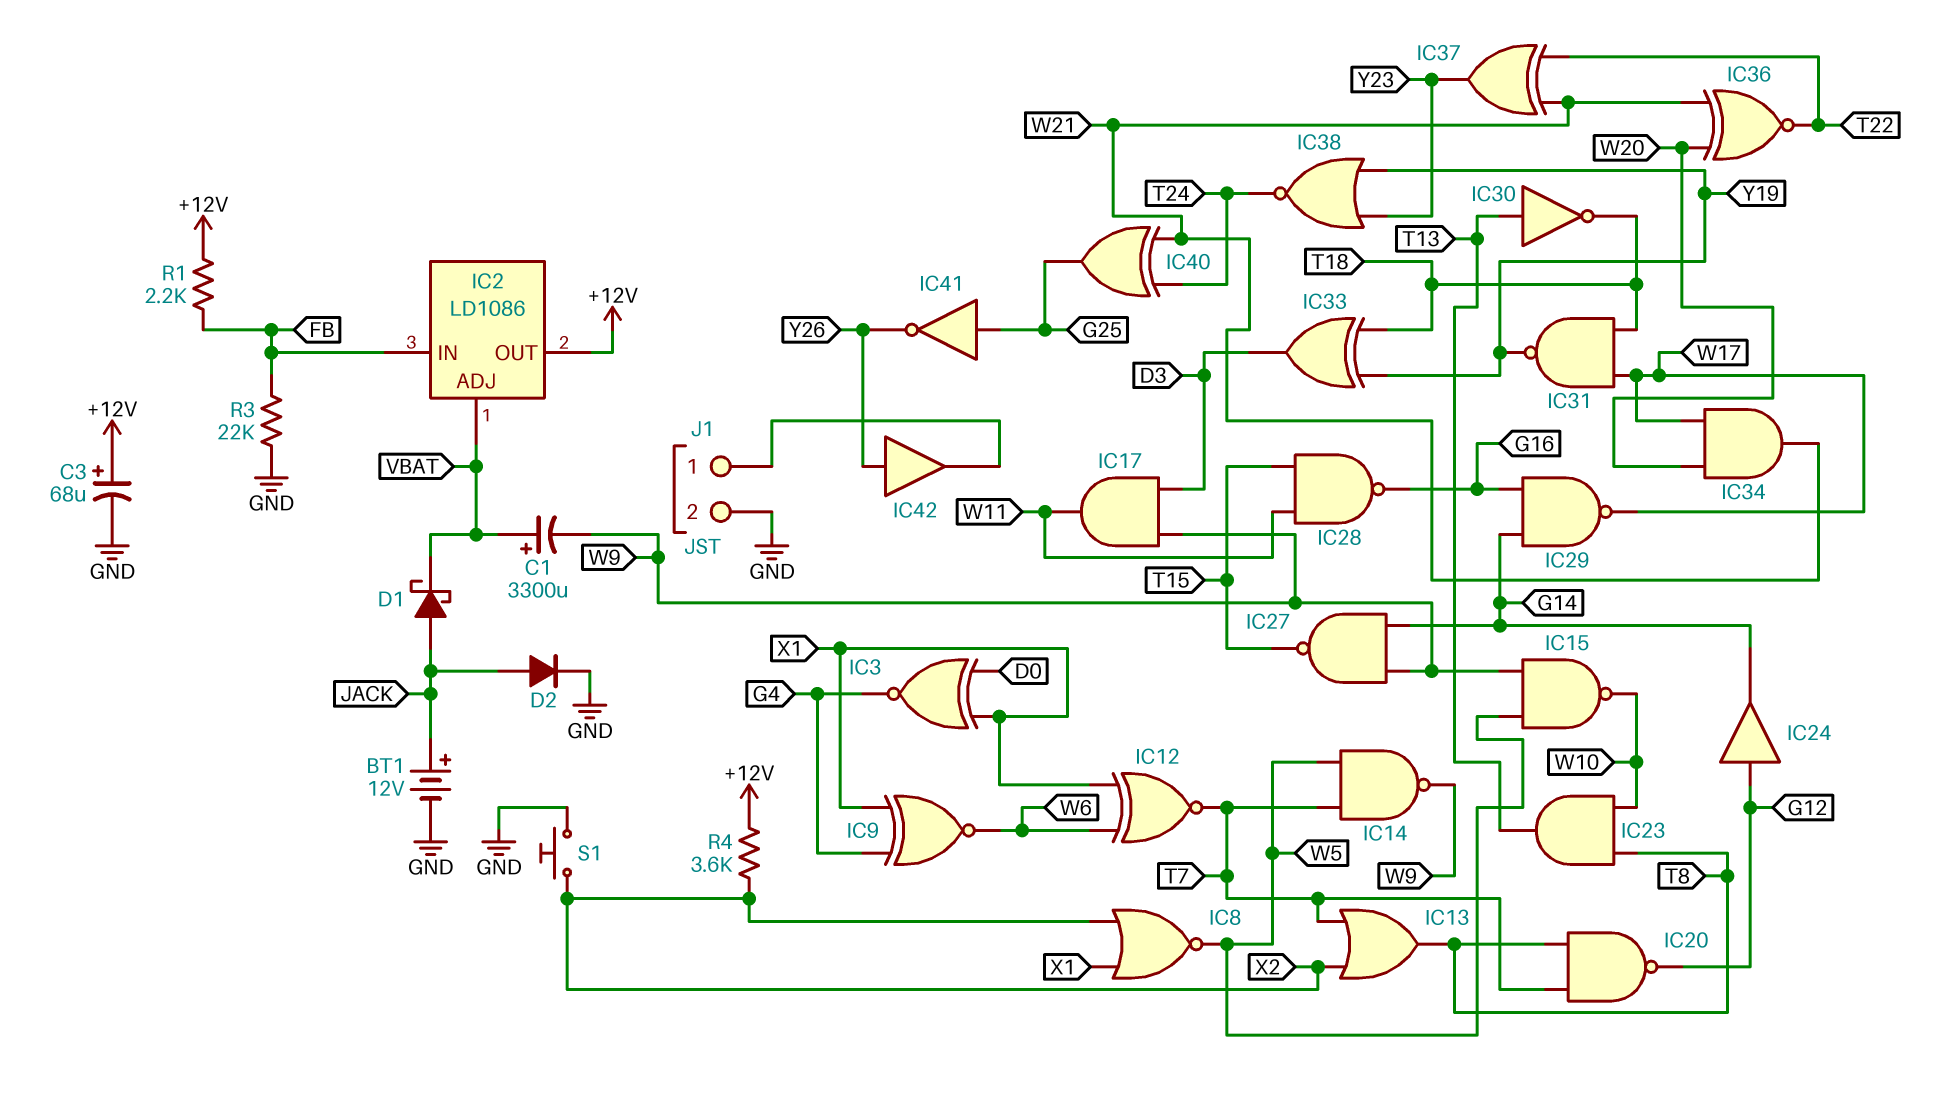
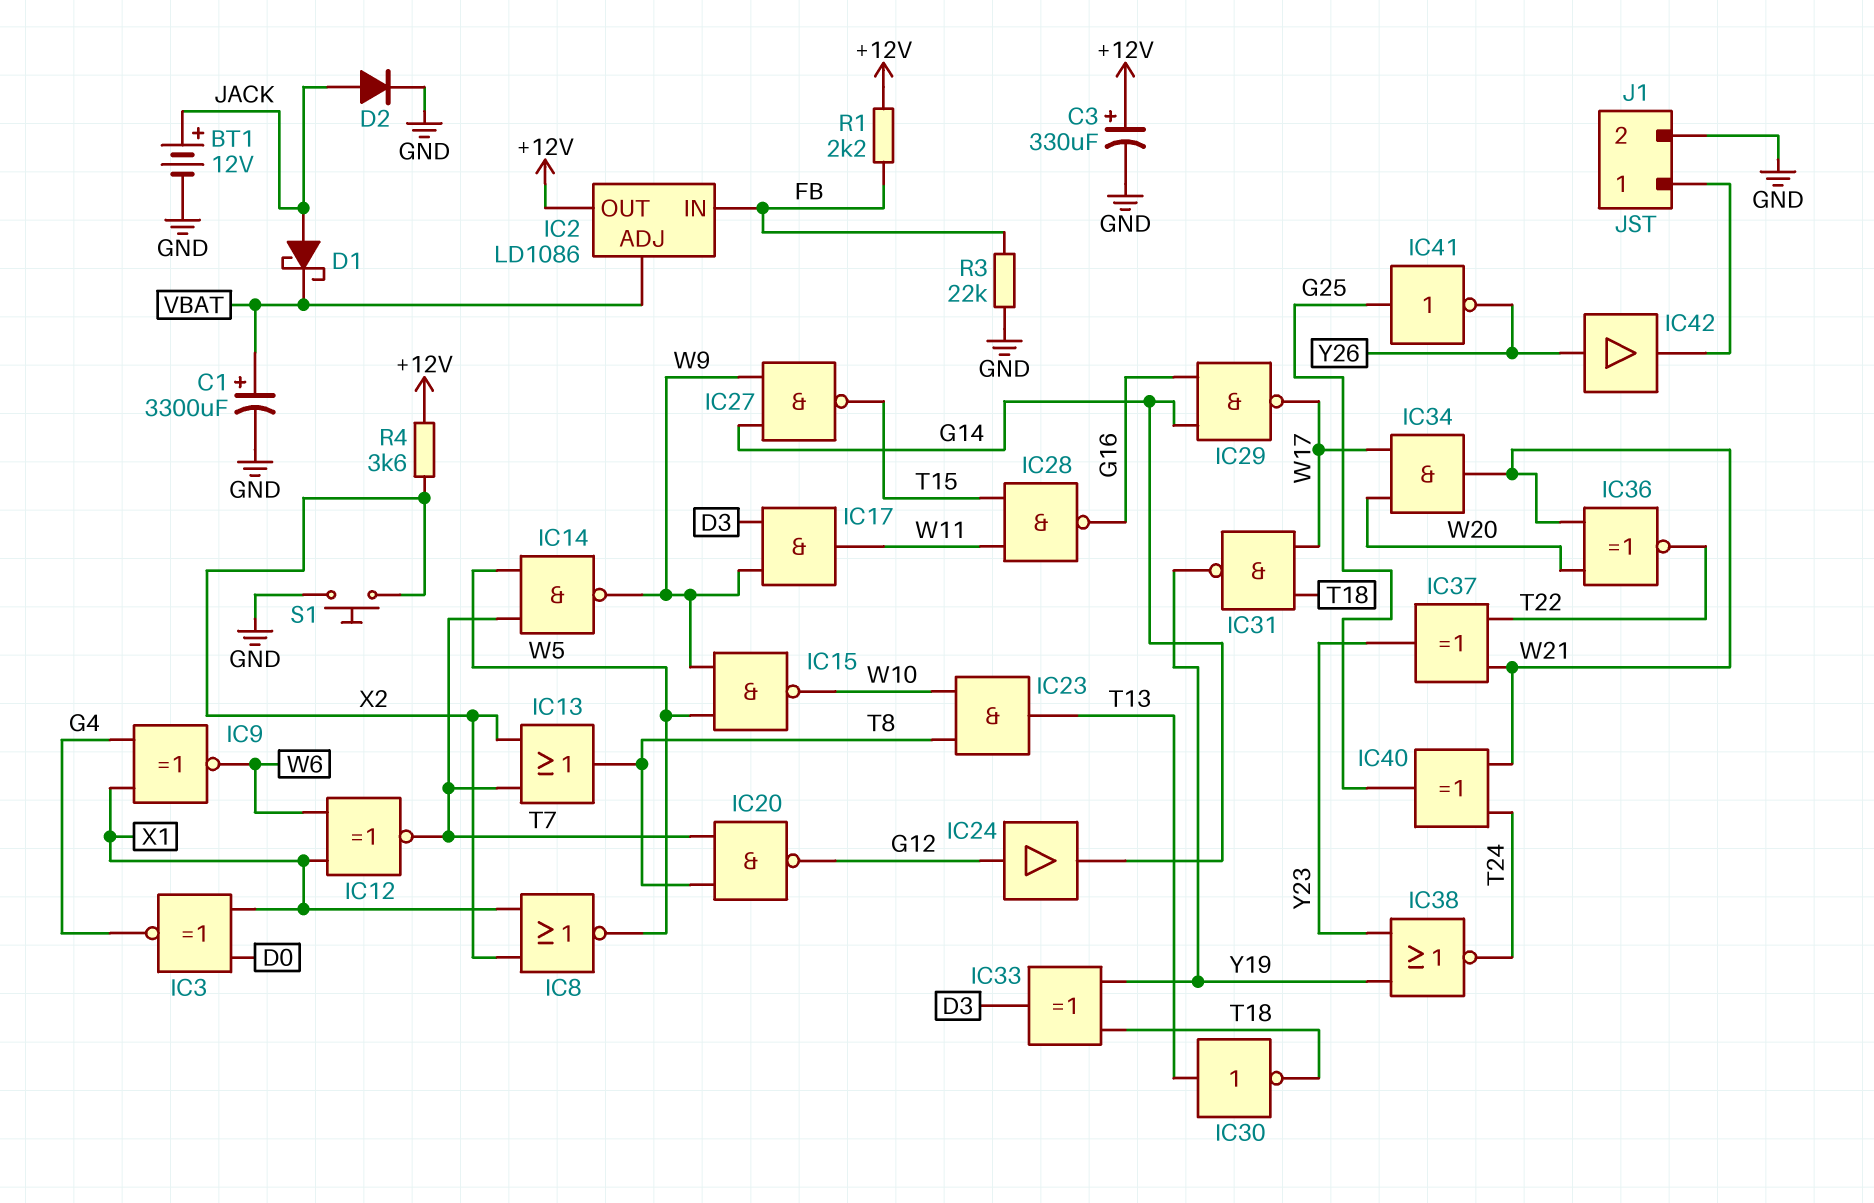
C1: 3300uF (plus VBAT, minus W9) -> 3300uF (plus VBAT, minus GND)
C3: 68uF (plus +12V, minus GND) -> 330uF (plus +12V, minus GND)

